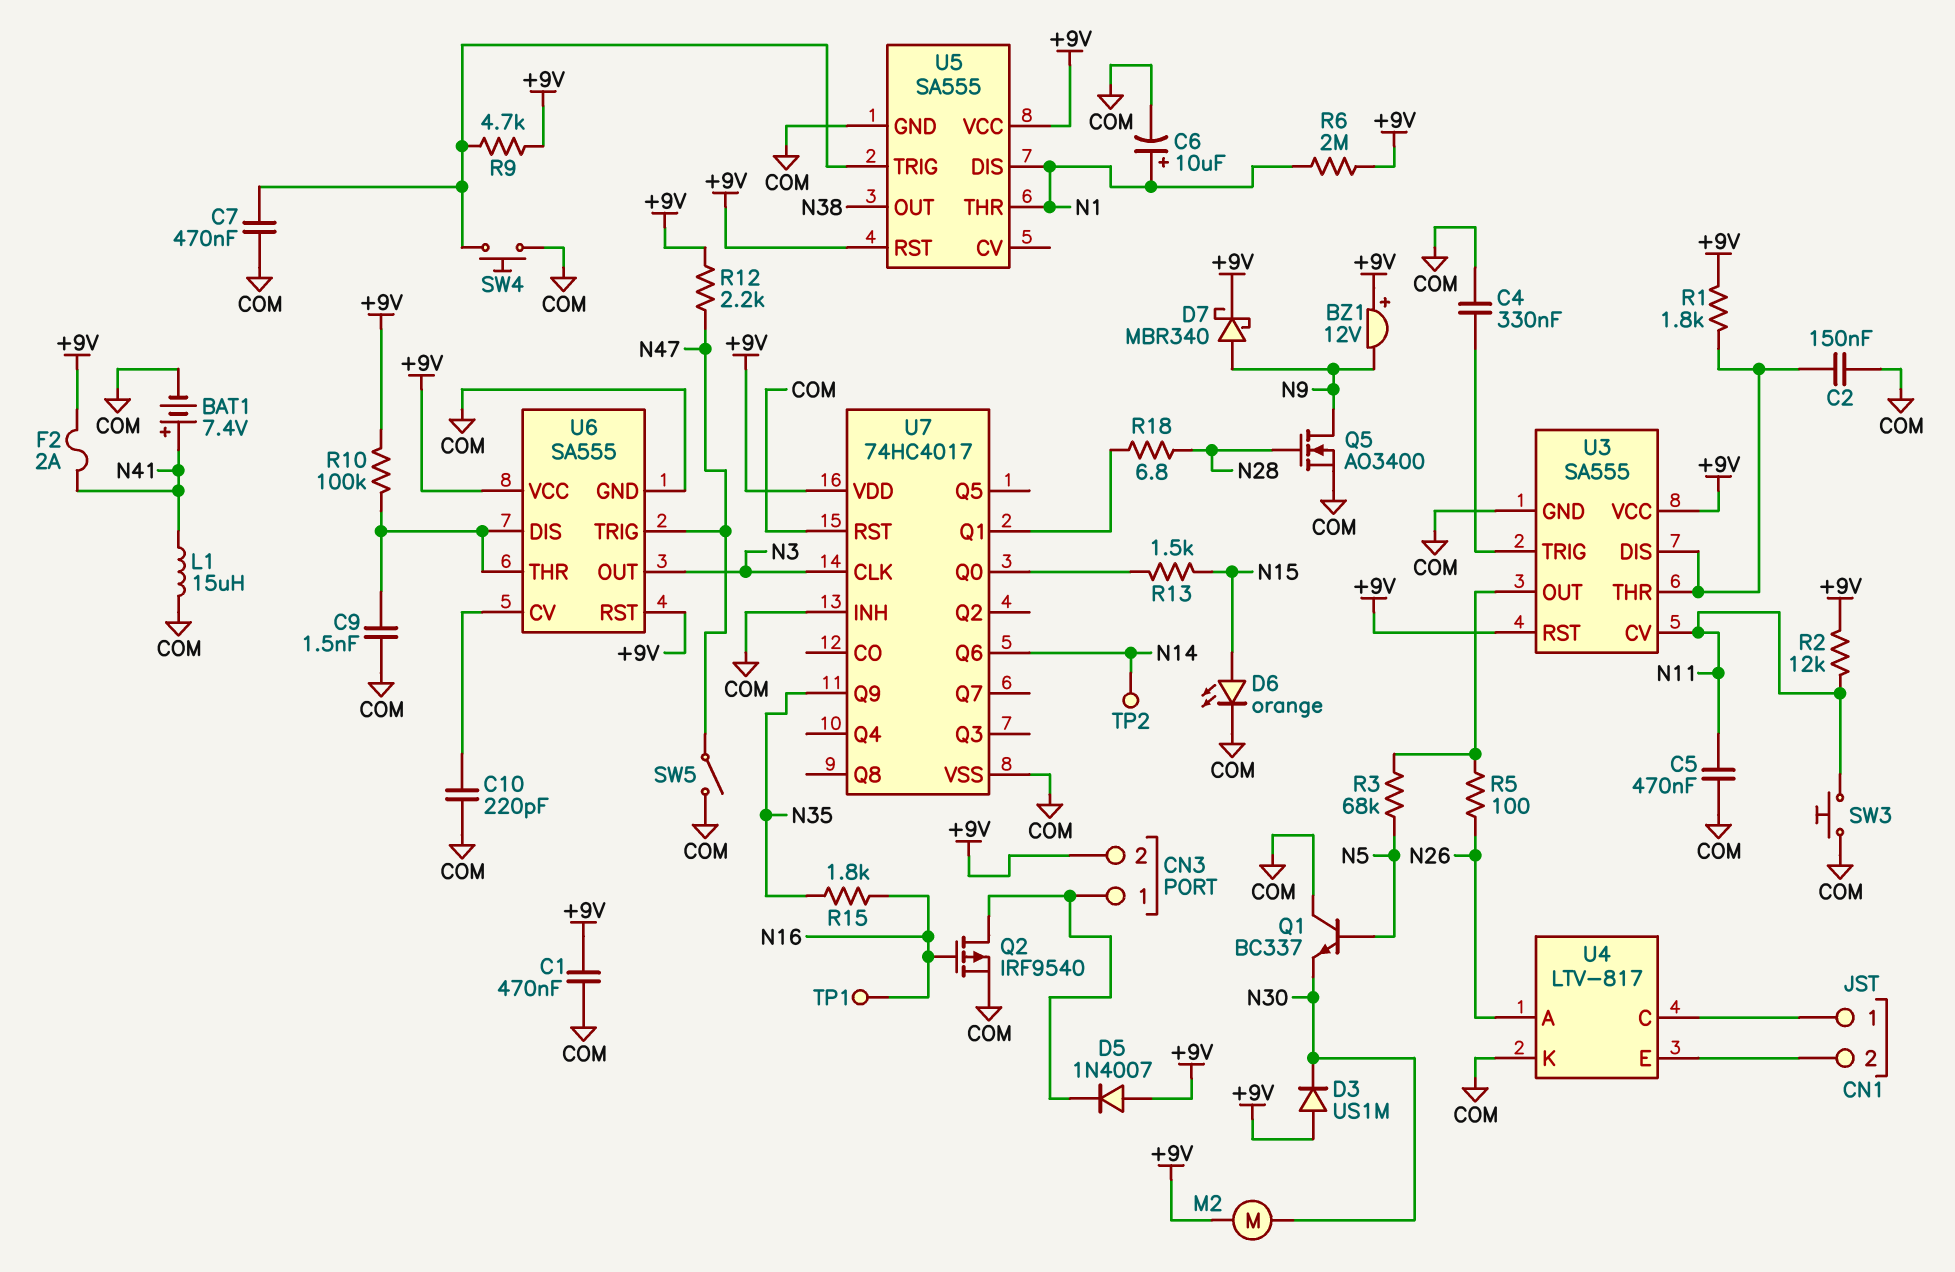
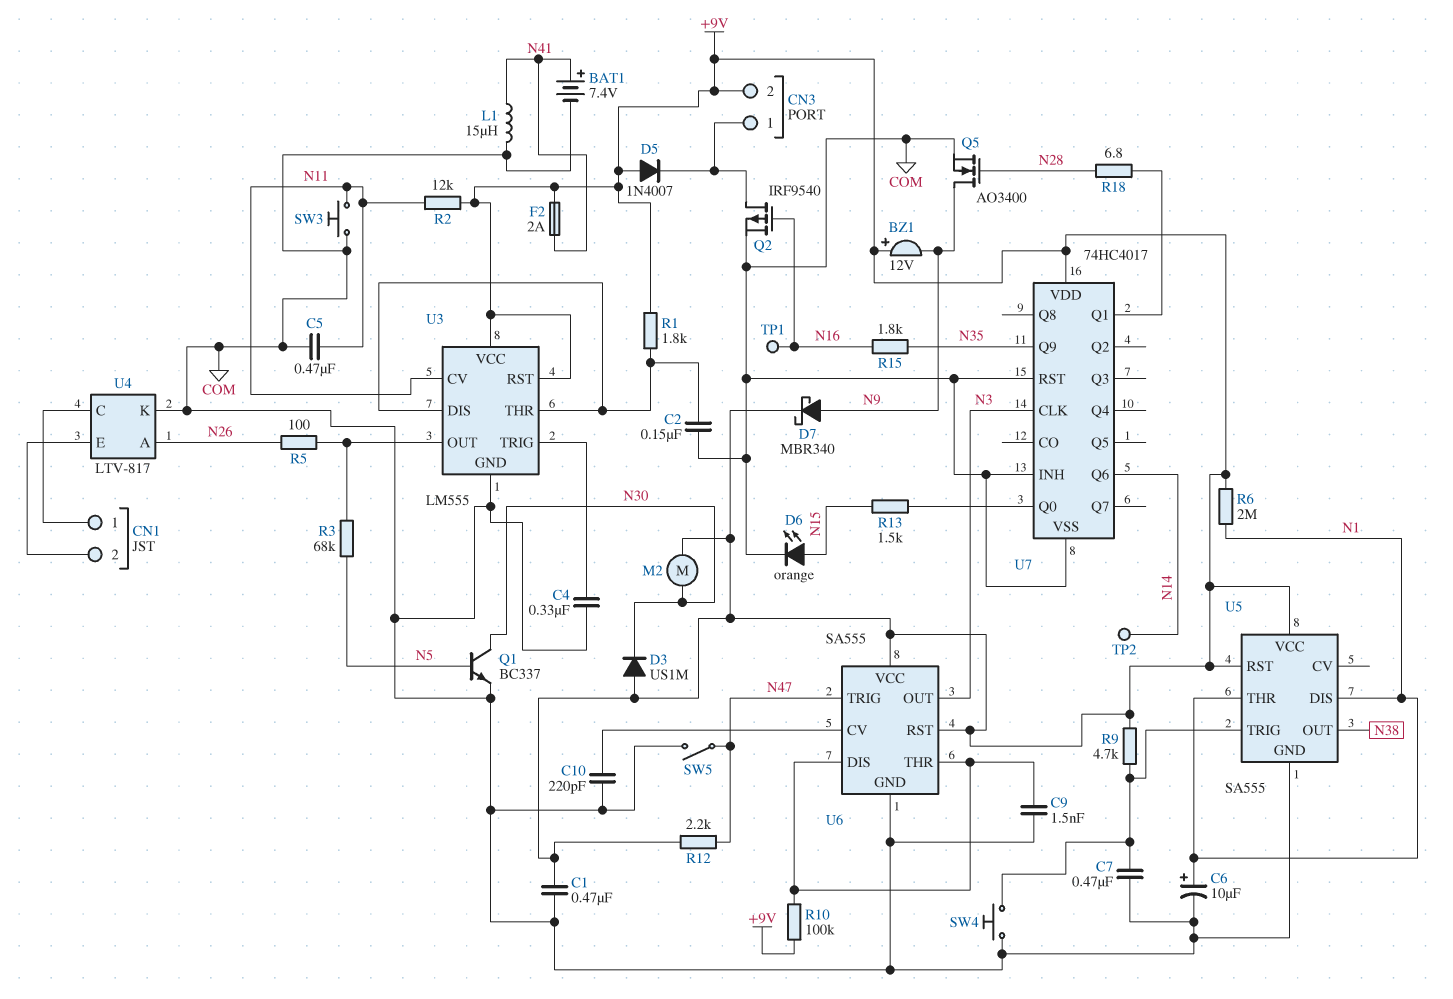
Q1: NPN BC337 (B N5, C COM, E N30) -> NPN BC337 (B N5, C N30, E COM)
U3: SA555 -> LM555

